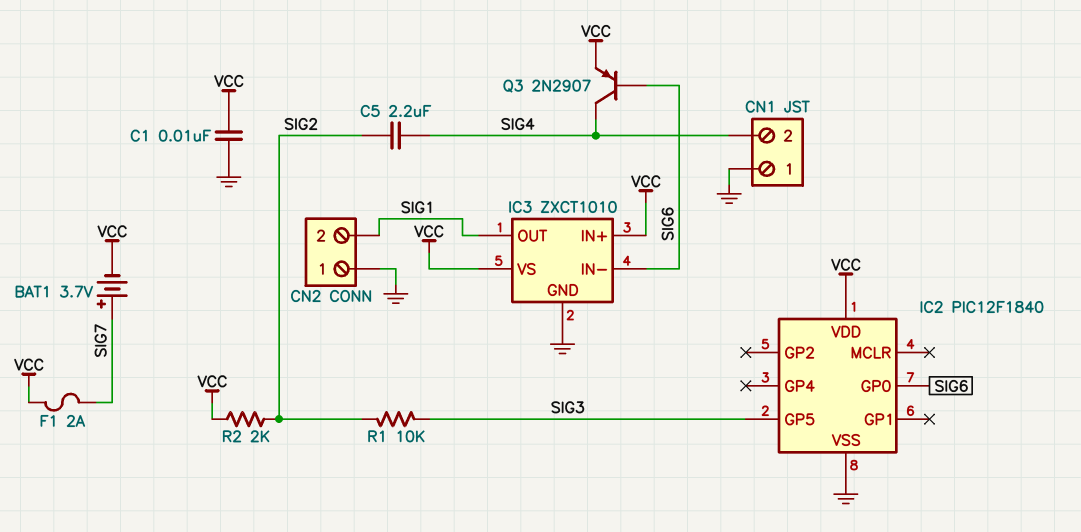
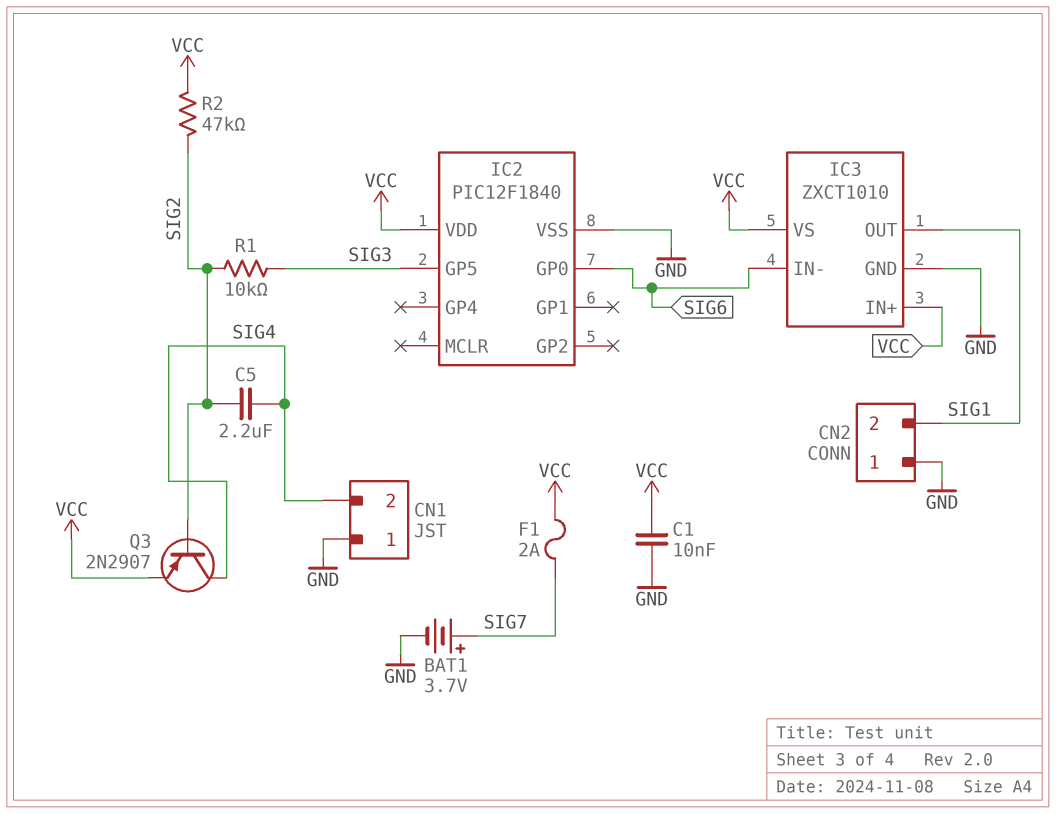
BAT1: 3.7V (plus SIG7, minus VCC) -> 3.7V (plus SIG7, minus GND)
Q3: PNP 2N2907 (B SIG6, C SIG4, E VCC) -> PNP 2N2907 (B SIG2, C SIG4, E VCC)
R2: 2k (SIG2, VCC) -> 47k (SIG2, VCC)

